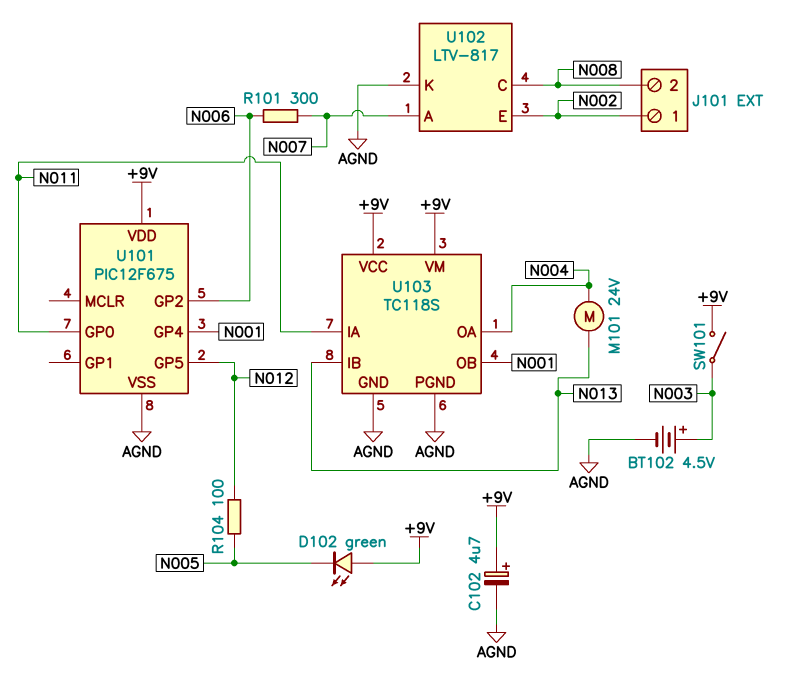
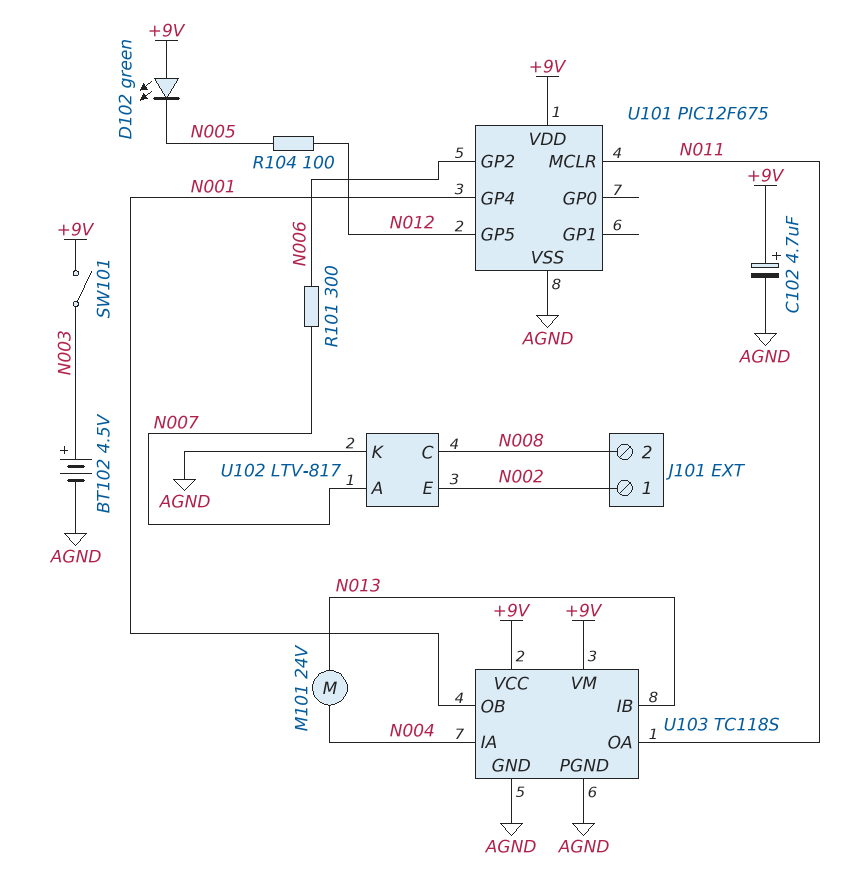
U101 pin GP0: N011 -> none
U101 pin MCLR: none -> N011
U103 pin IA: N011 -> N004
U103 pin OA: N004 -> N011

